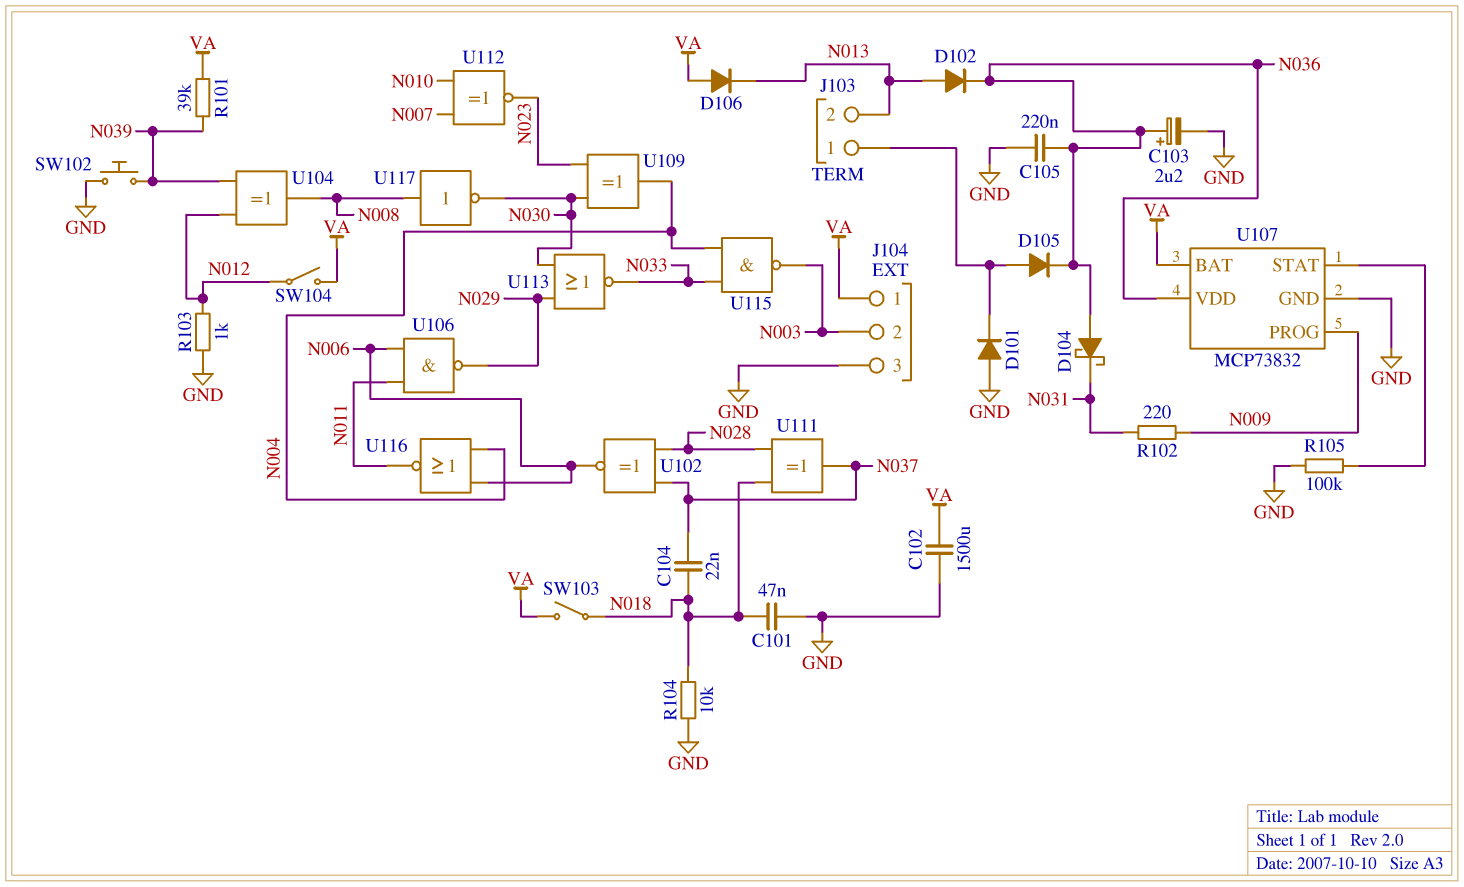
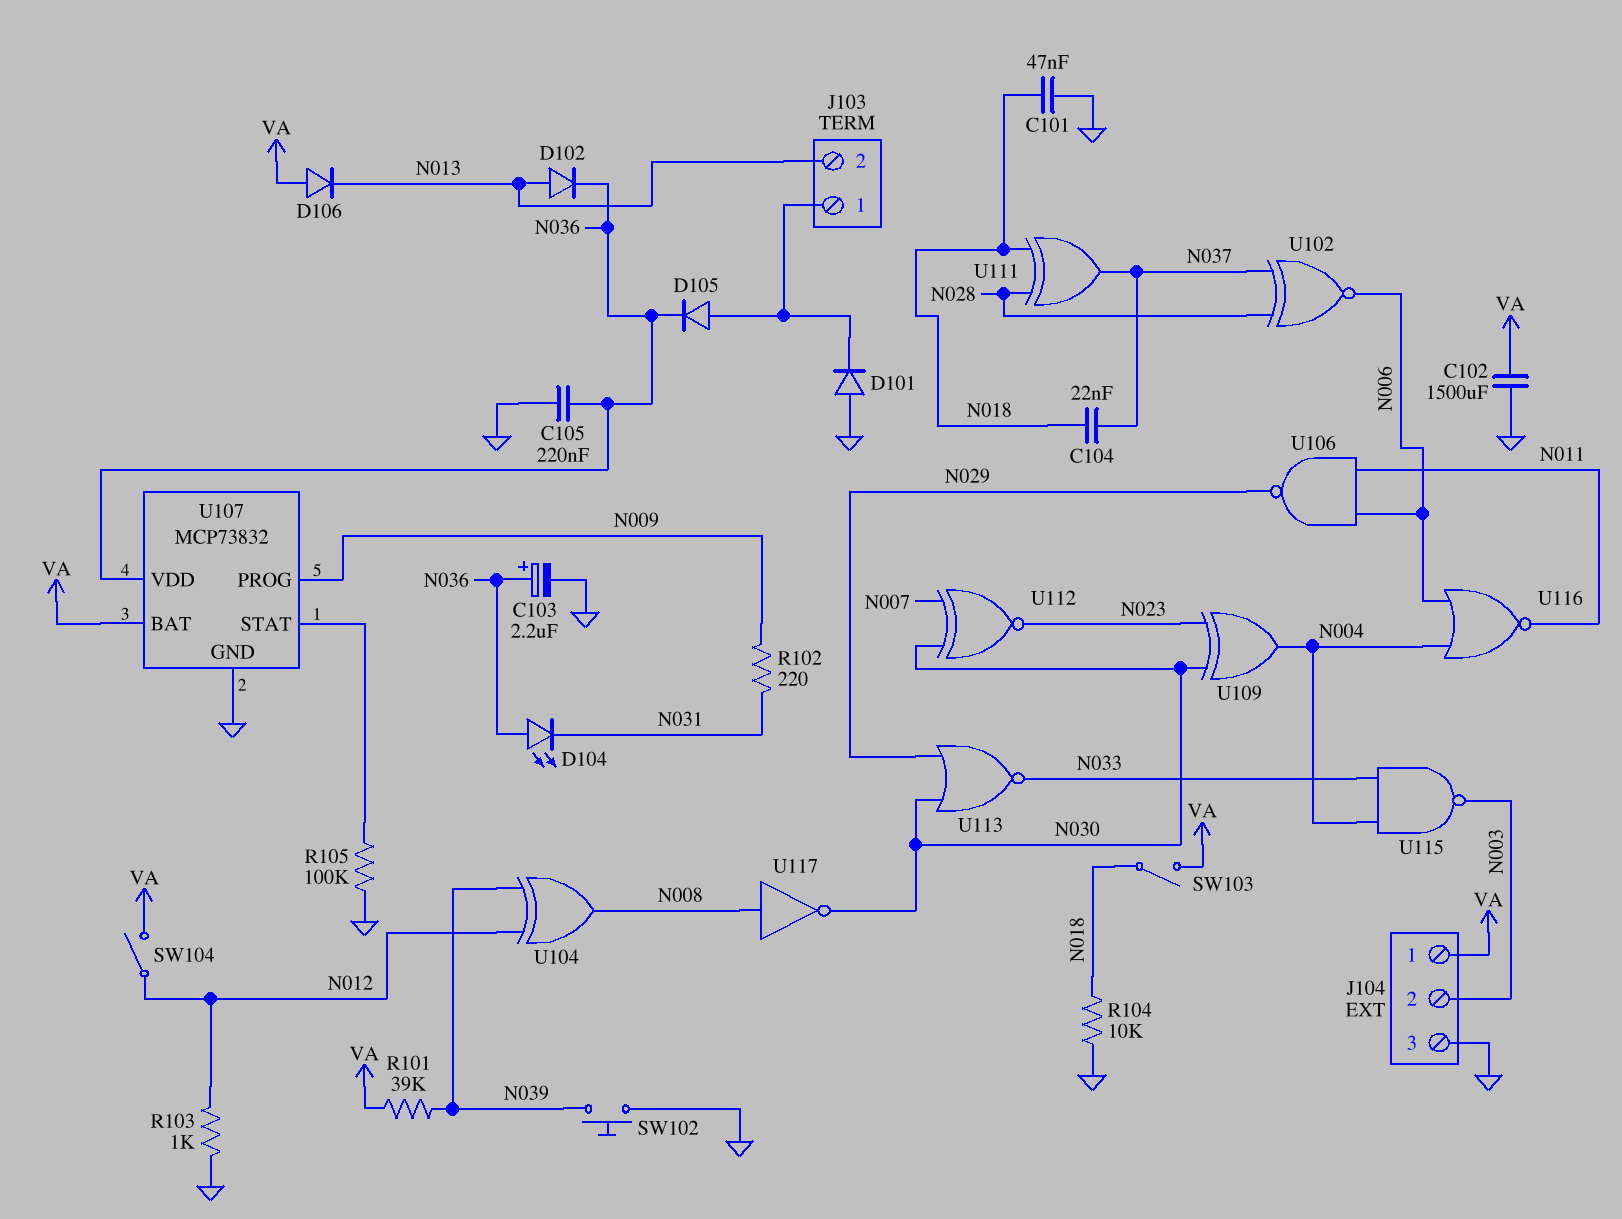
D104: schottky (A N036, K N031) -> LED (A N036, K N031)
U112: XNOR (in N007, in N010, out N023) -> XNOR (in N007, in N030, out N023)

